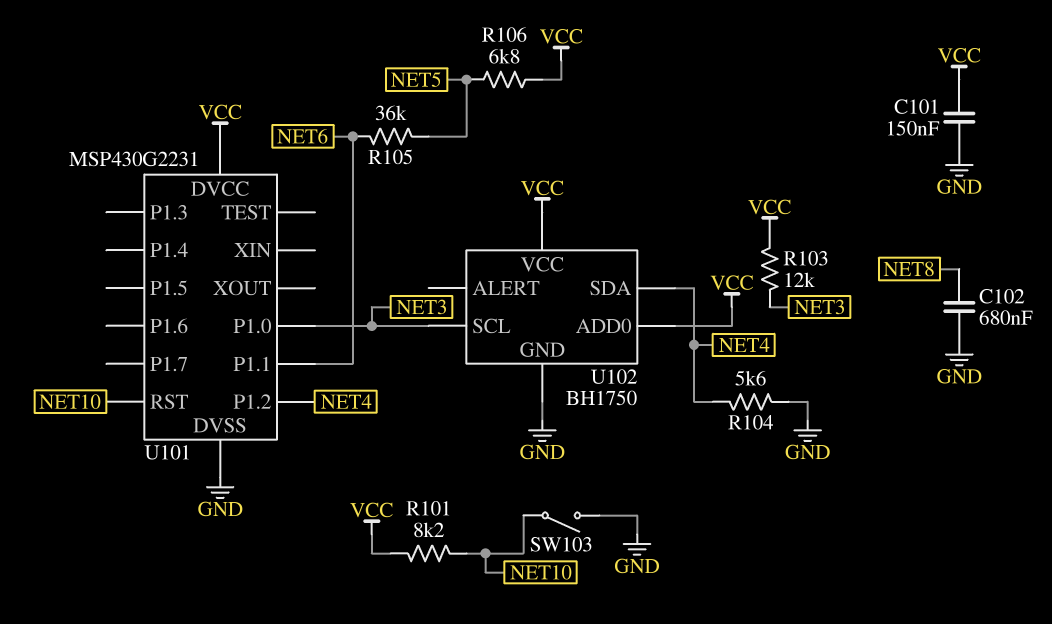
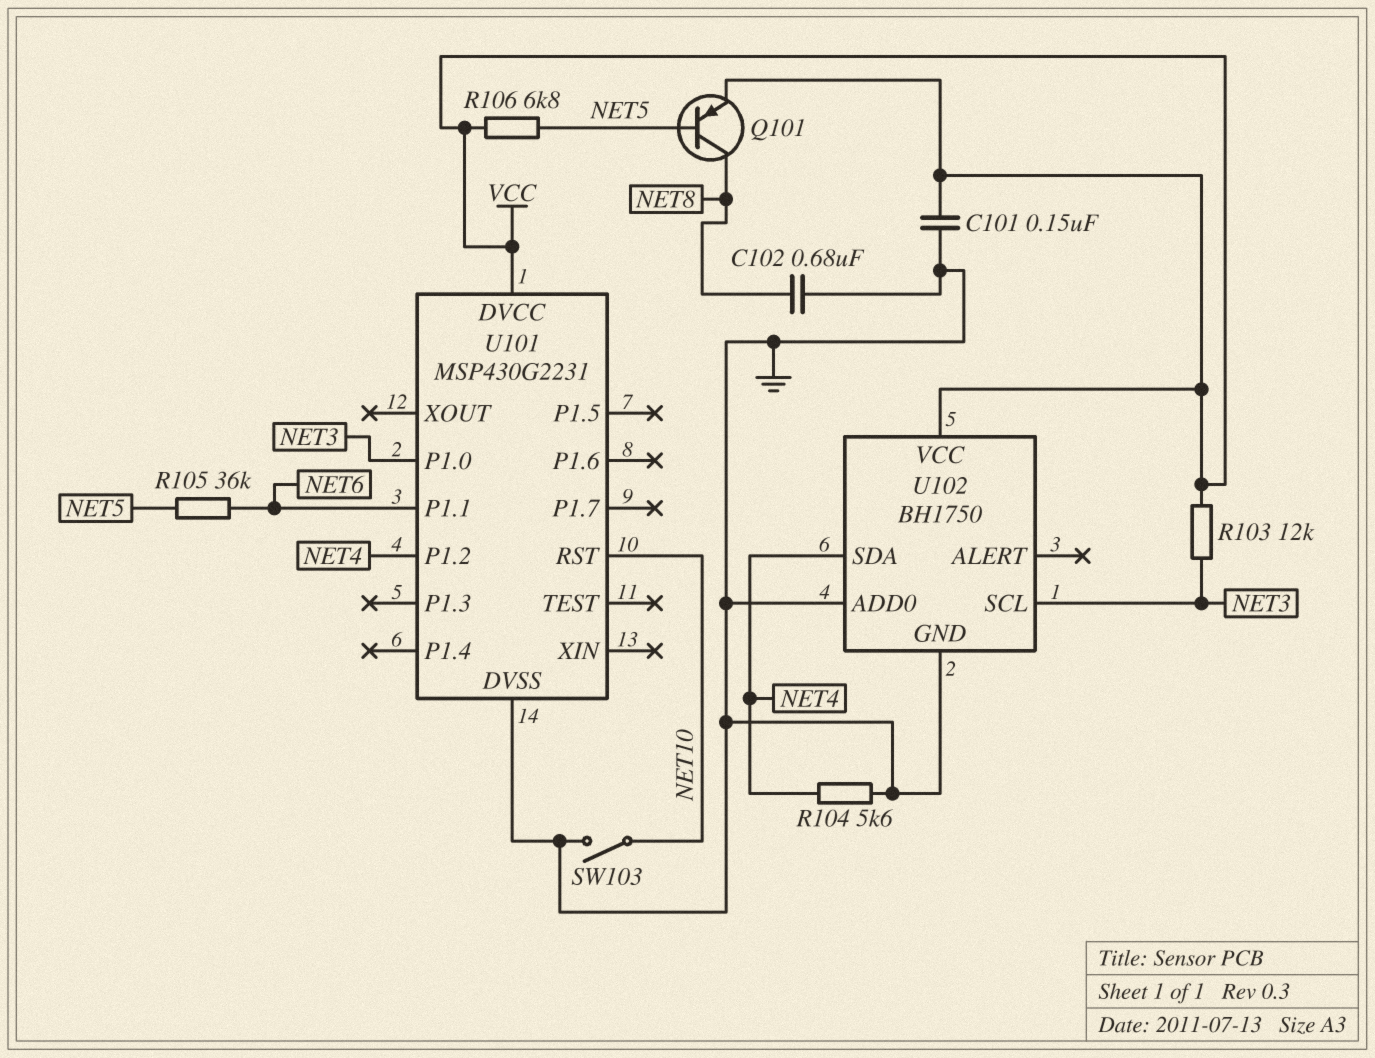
Q101: none -> PNP (B NET5, C NET8, E VCC)
R101: 8.2k (NET10, VCC) -> none
U102 pin ADD0: VCC -> GND

